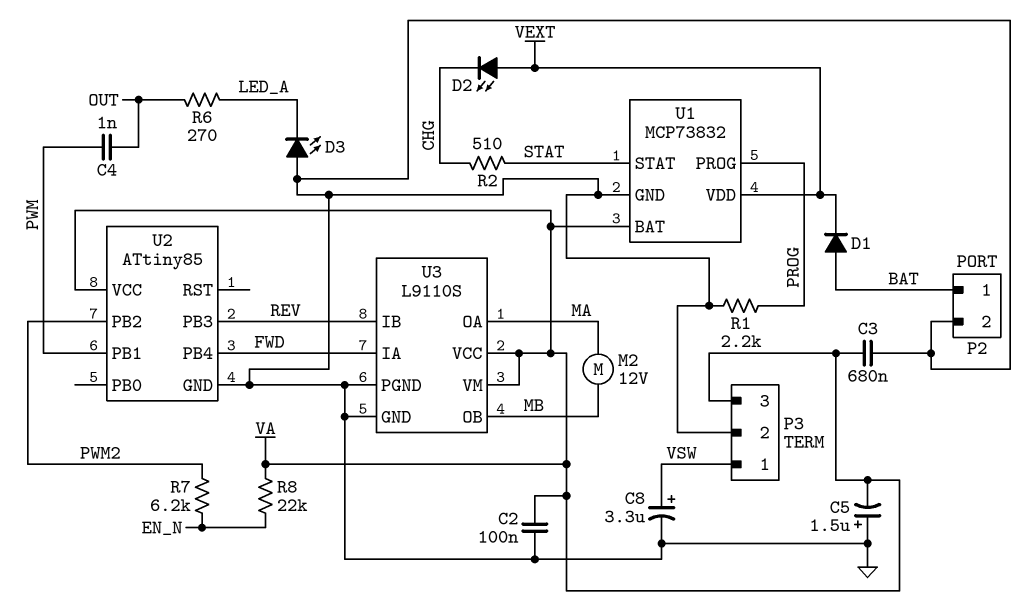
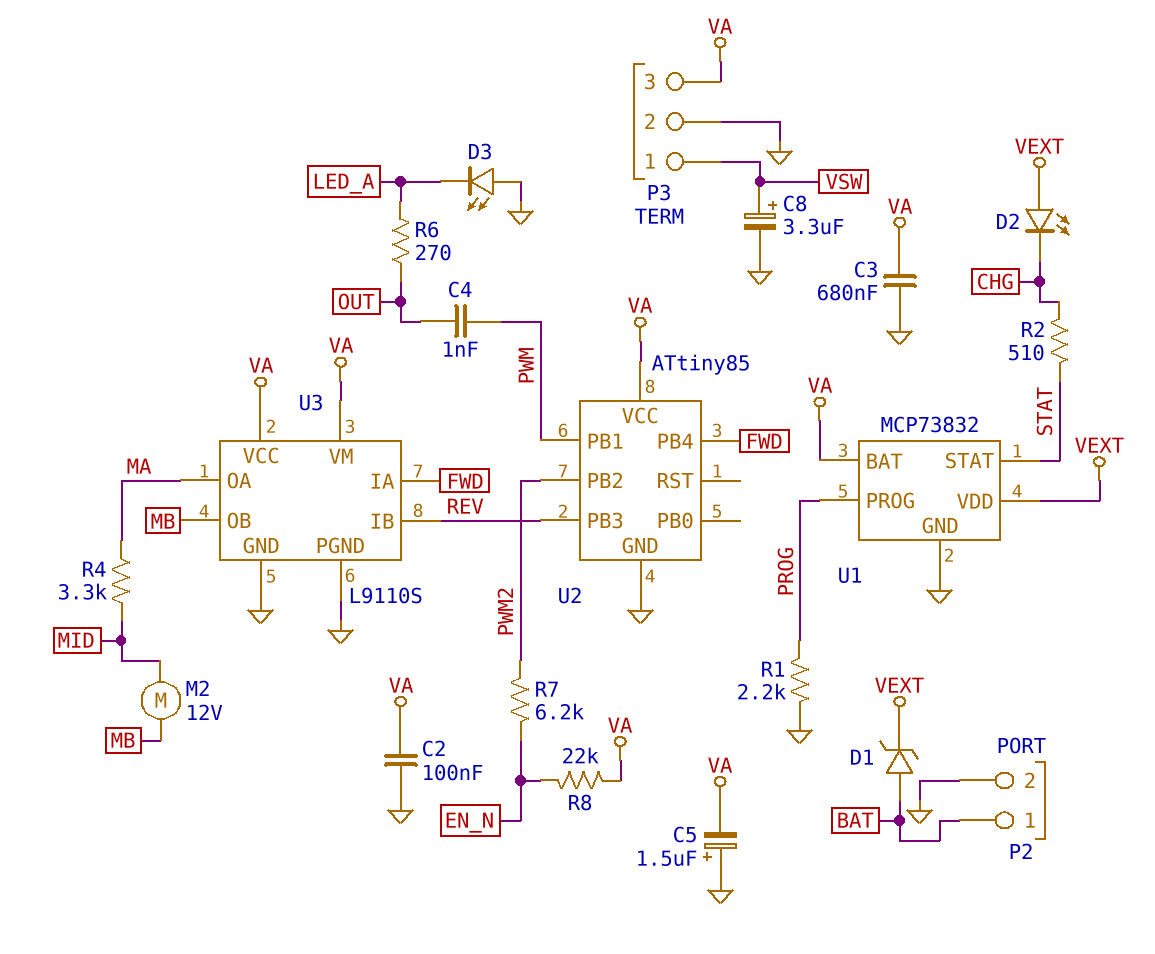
D1: diode (A BAT, K VEXT) -> zener (A BAT, K VEXT)
M2: motor 12V (MA, MB) -> motor 12V (MB, MID)
R4: none -> 3.3k (MA, MID)

